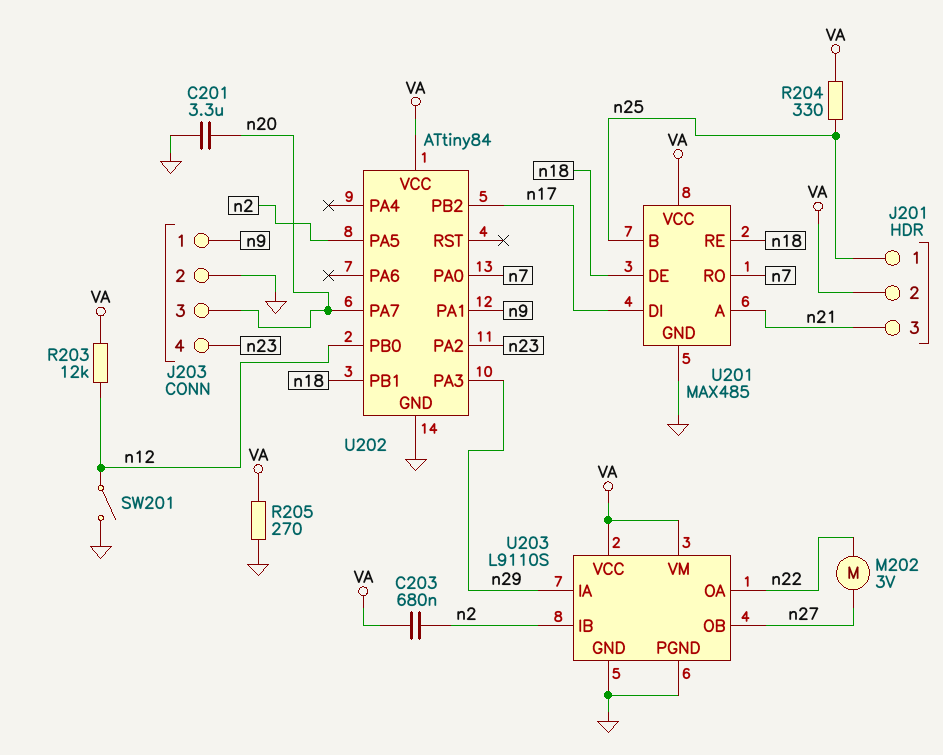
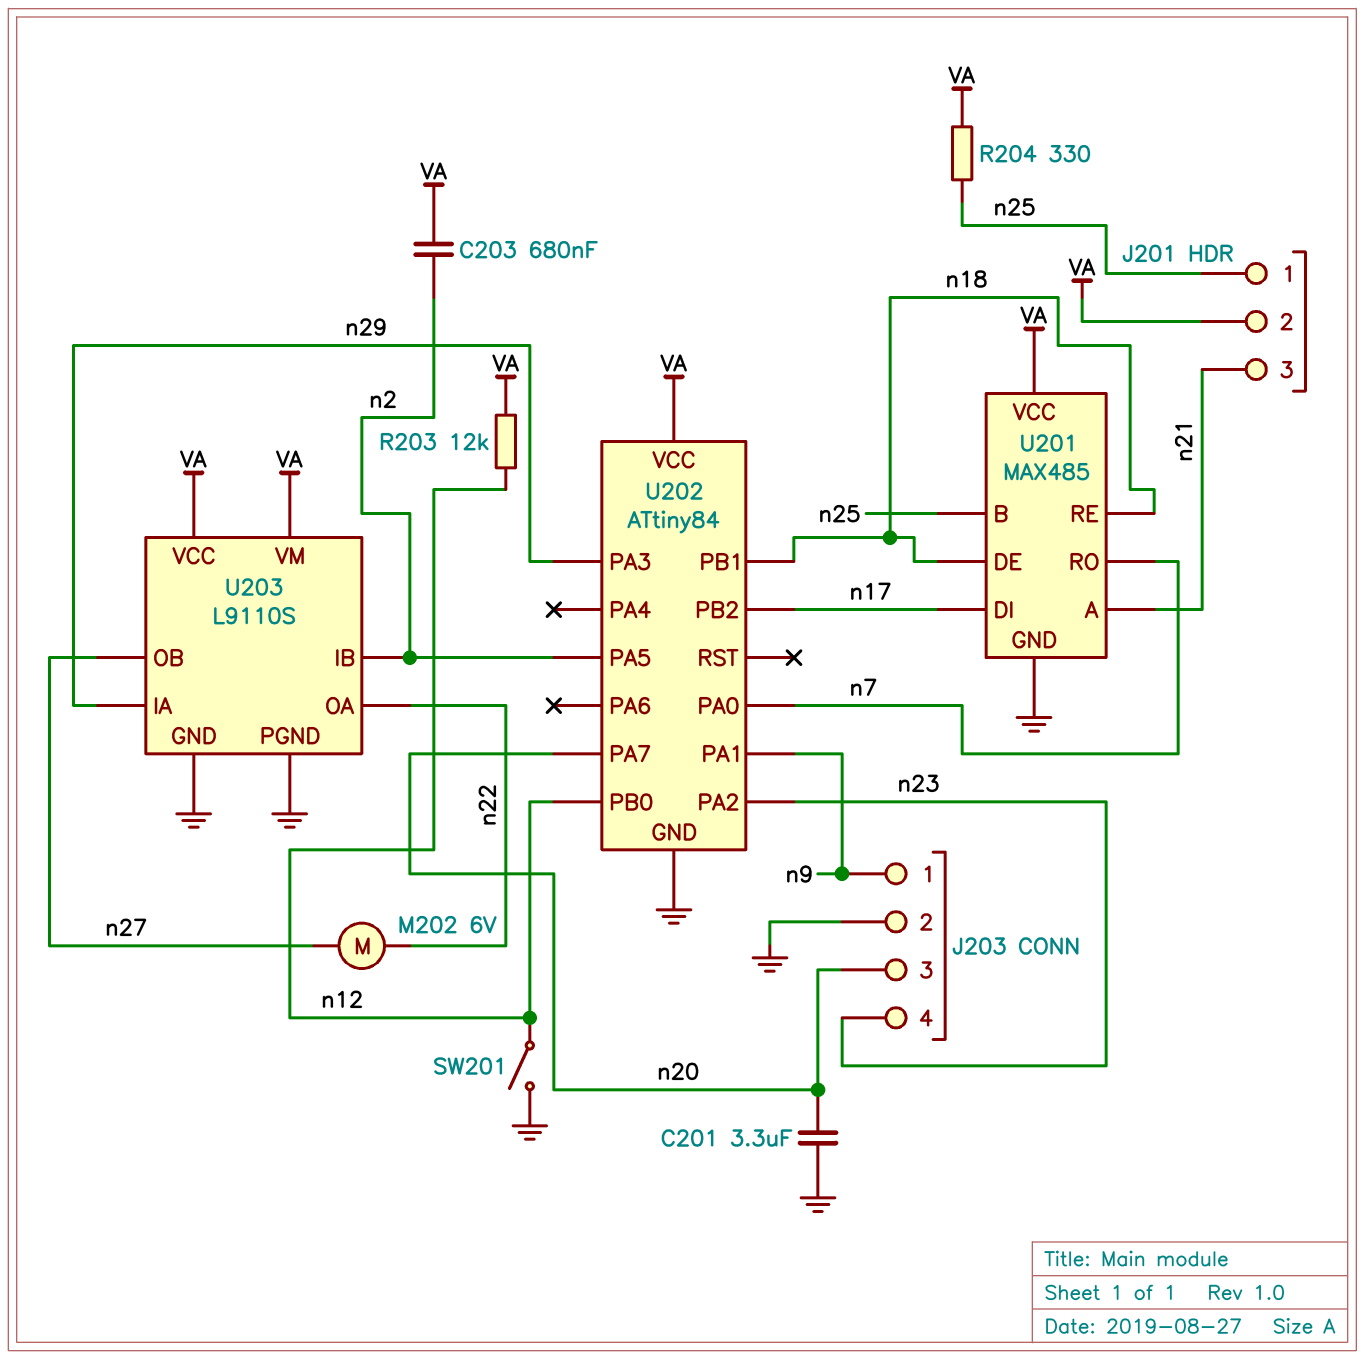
M202: motor 3V (n22, n27) -> motor 6V (n22, n27)
R205: 270 (GND, VA) -> none

